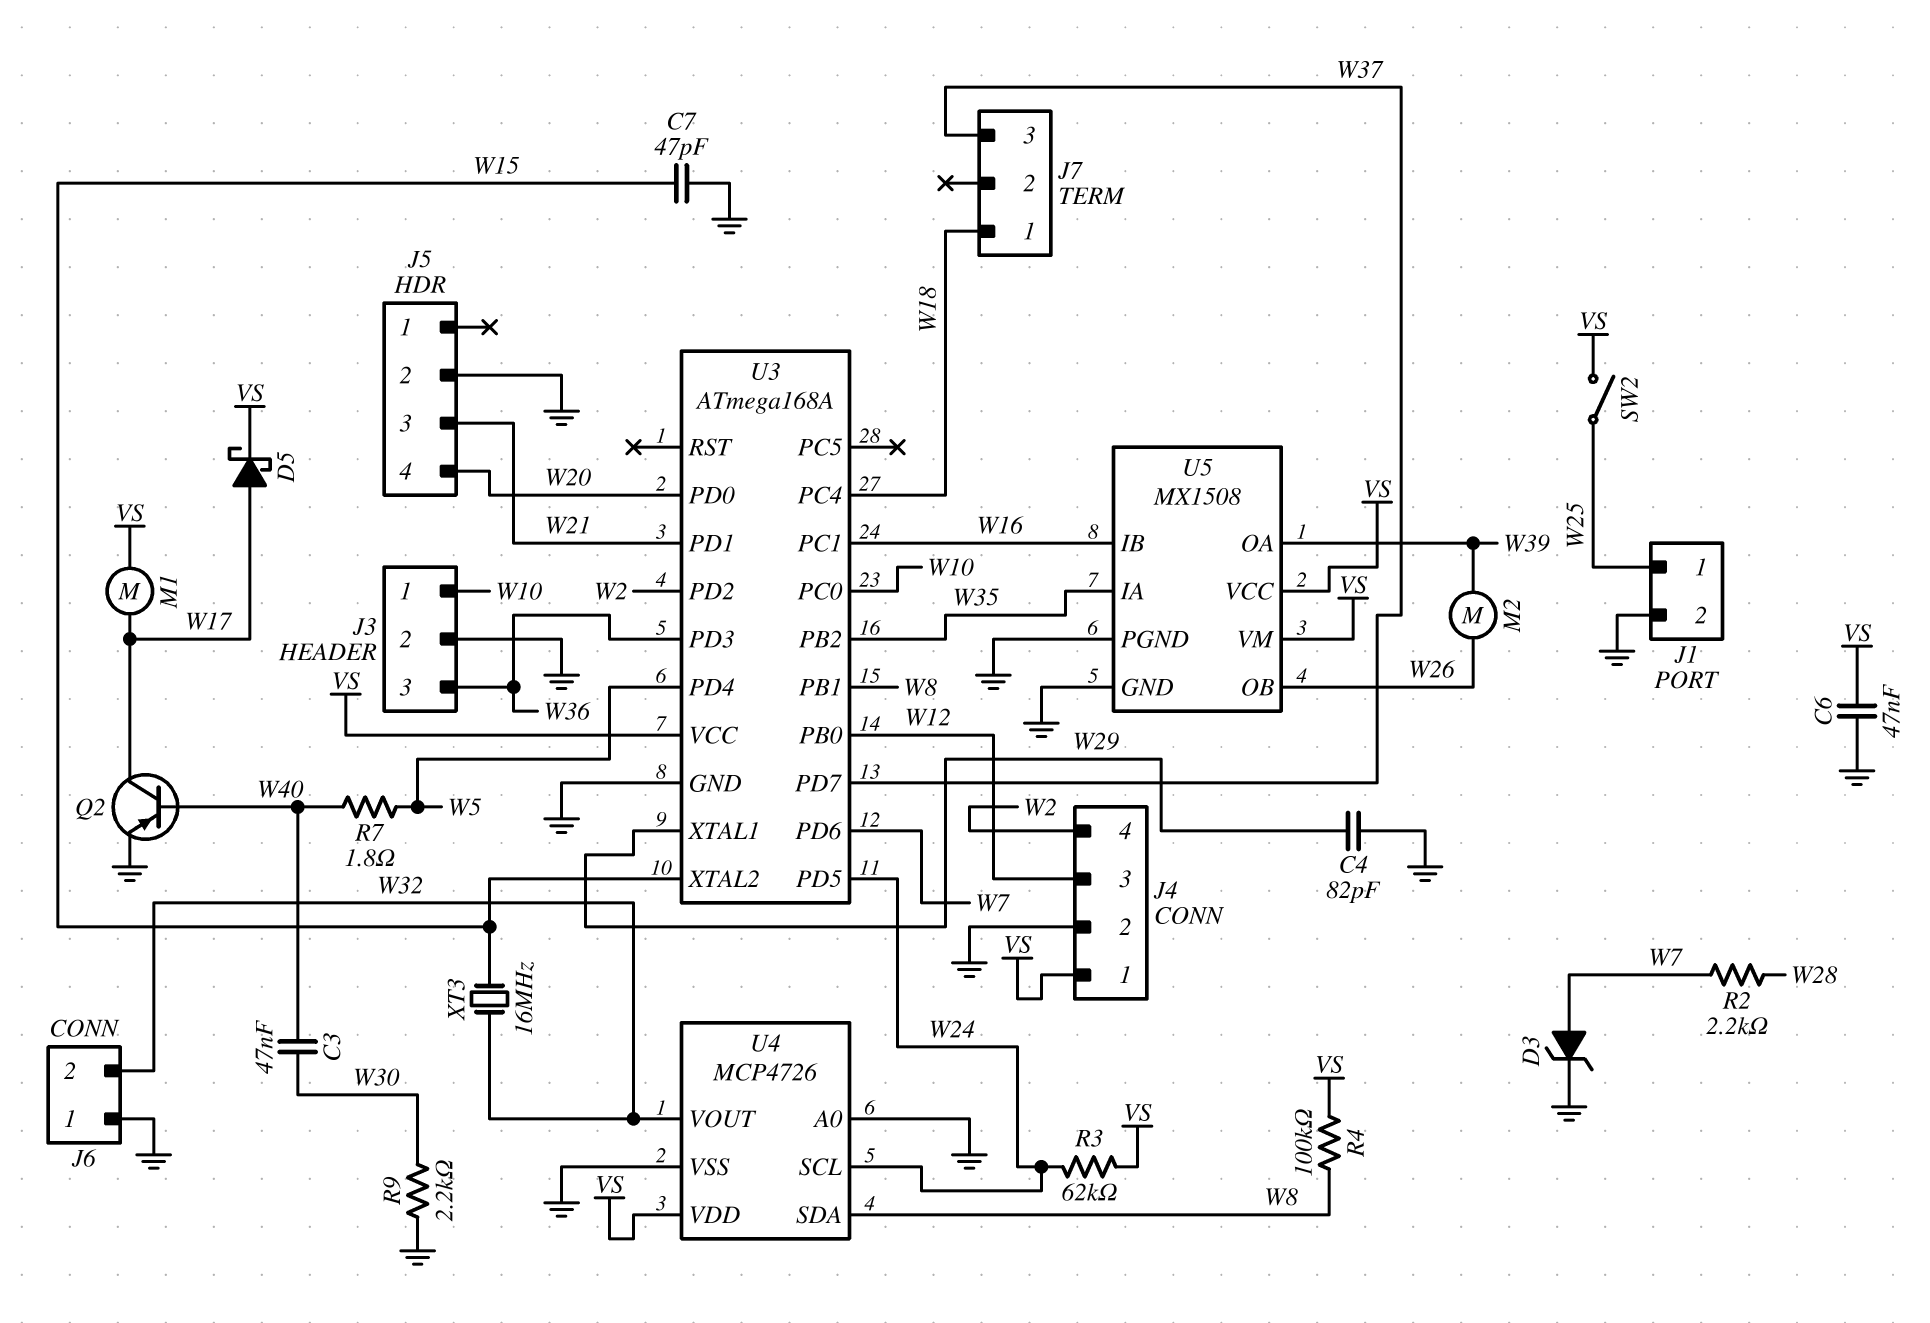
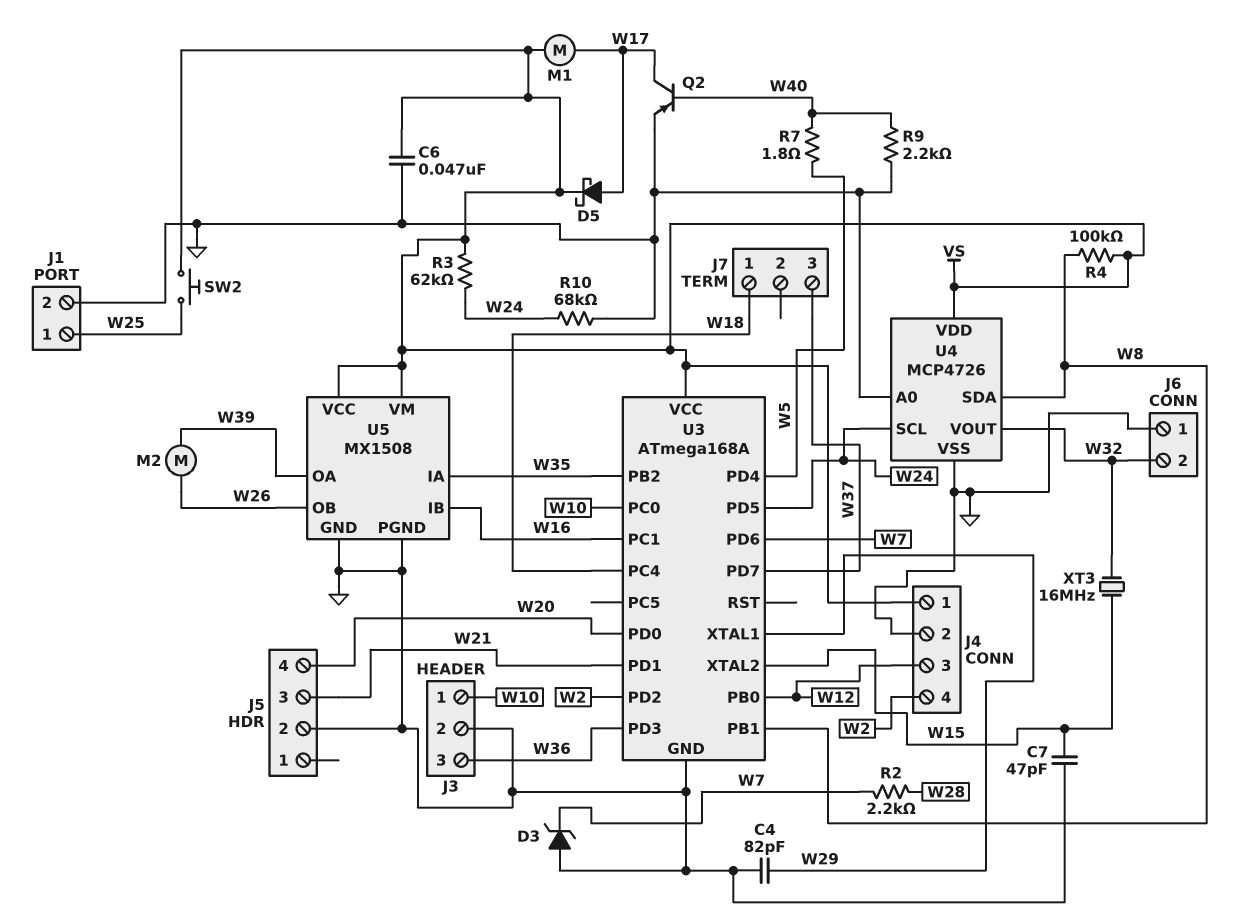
C3: 47nF (W30, W40) -> none
D3: zener (A W7, K GND) -> zener (A GND, K W7)
R9: 2.2k (GND, W30) -> 2.2k (GND, W40)
R10: none -> 68k (GND, W24)
SW2: switch (VS, W25) -> button (VS, W25)

